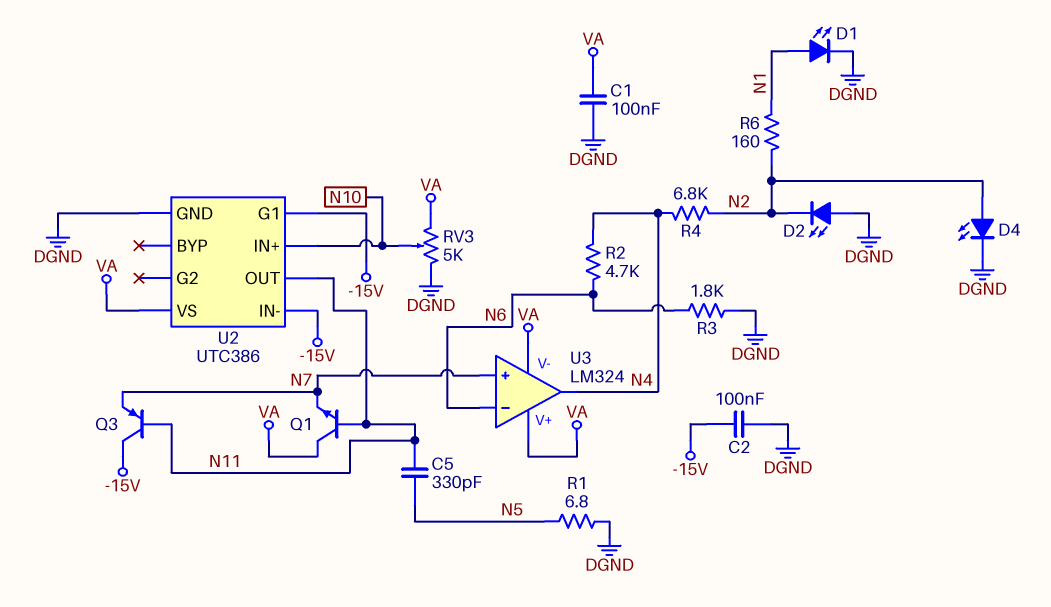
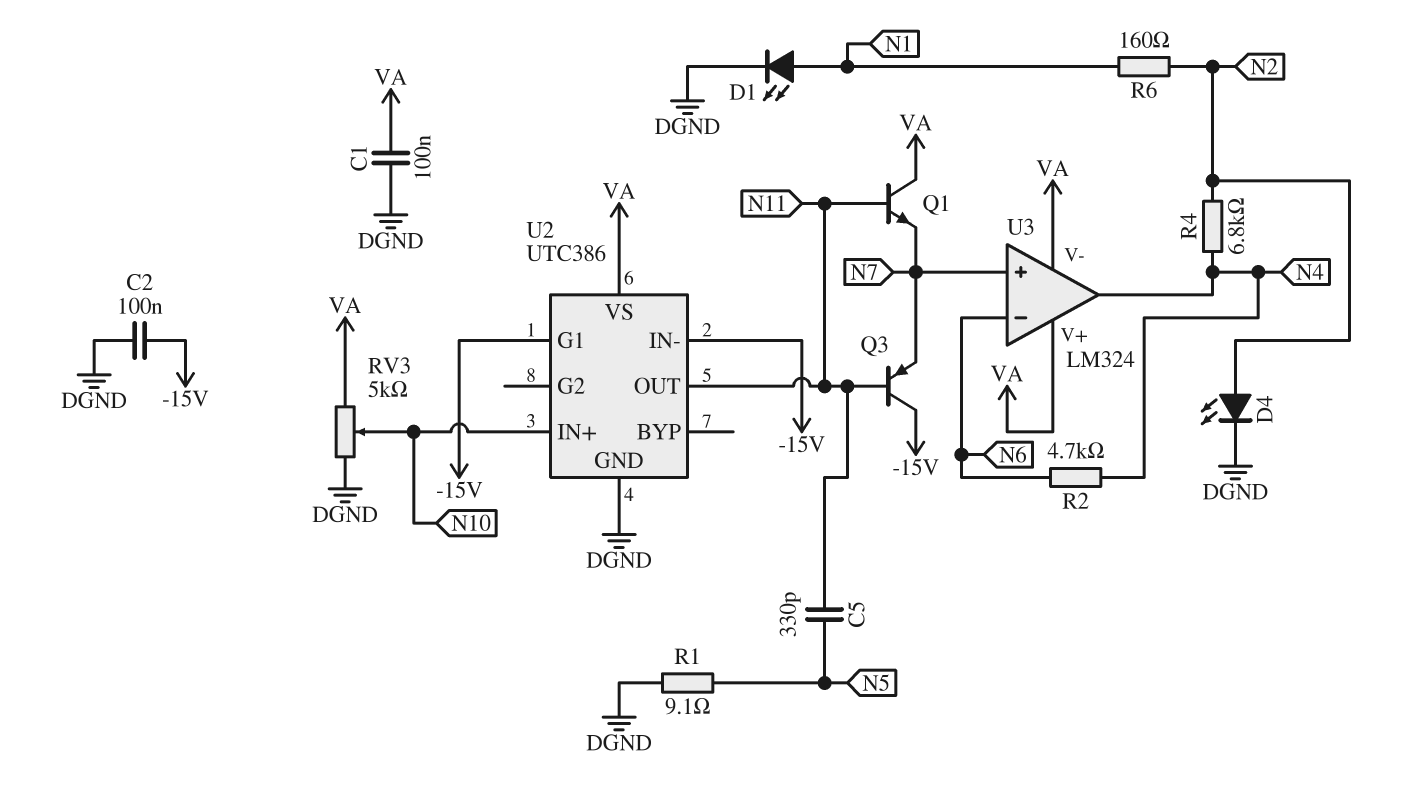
D2: LED (A DGND, K N2) -> none
R1: 6.8 (DGND, N5) -> 9.1 (DGND, N5)
R3: 1.8k (DGND, N6) -> none

